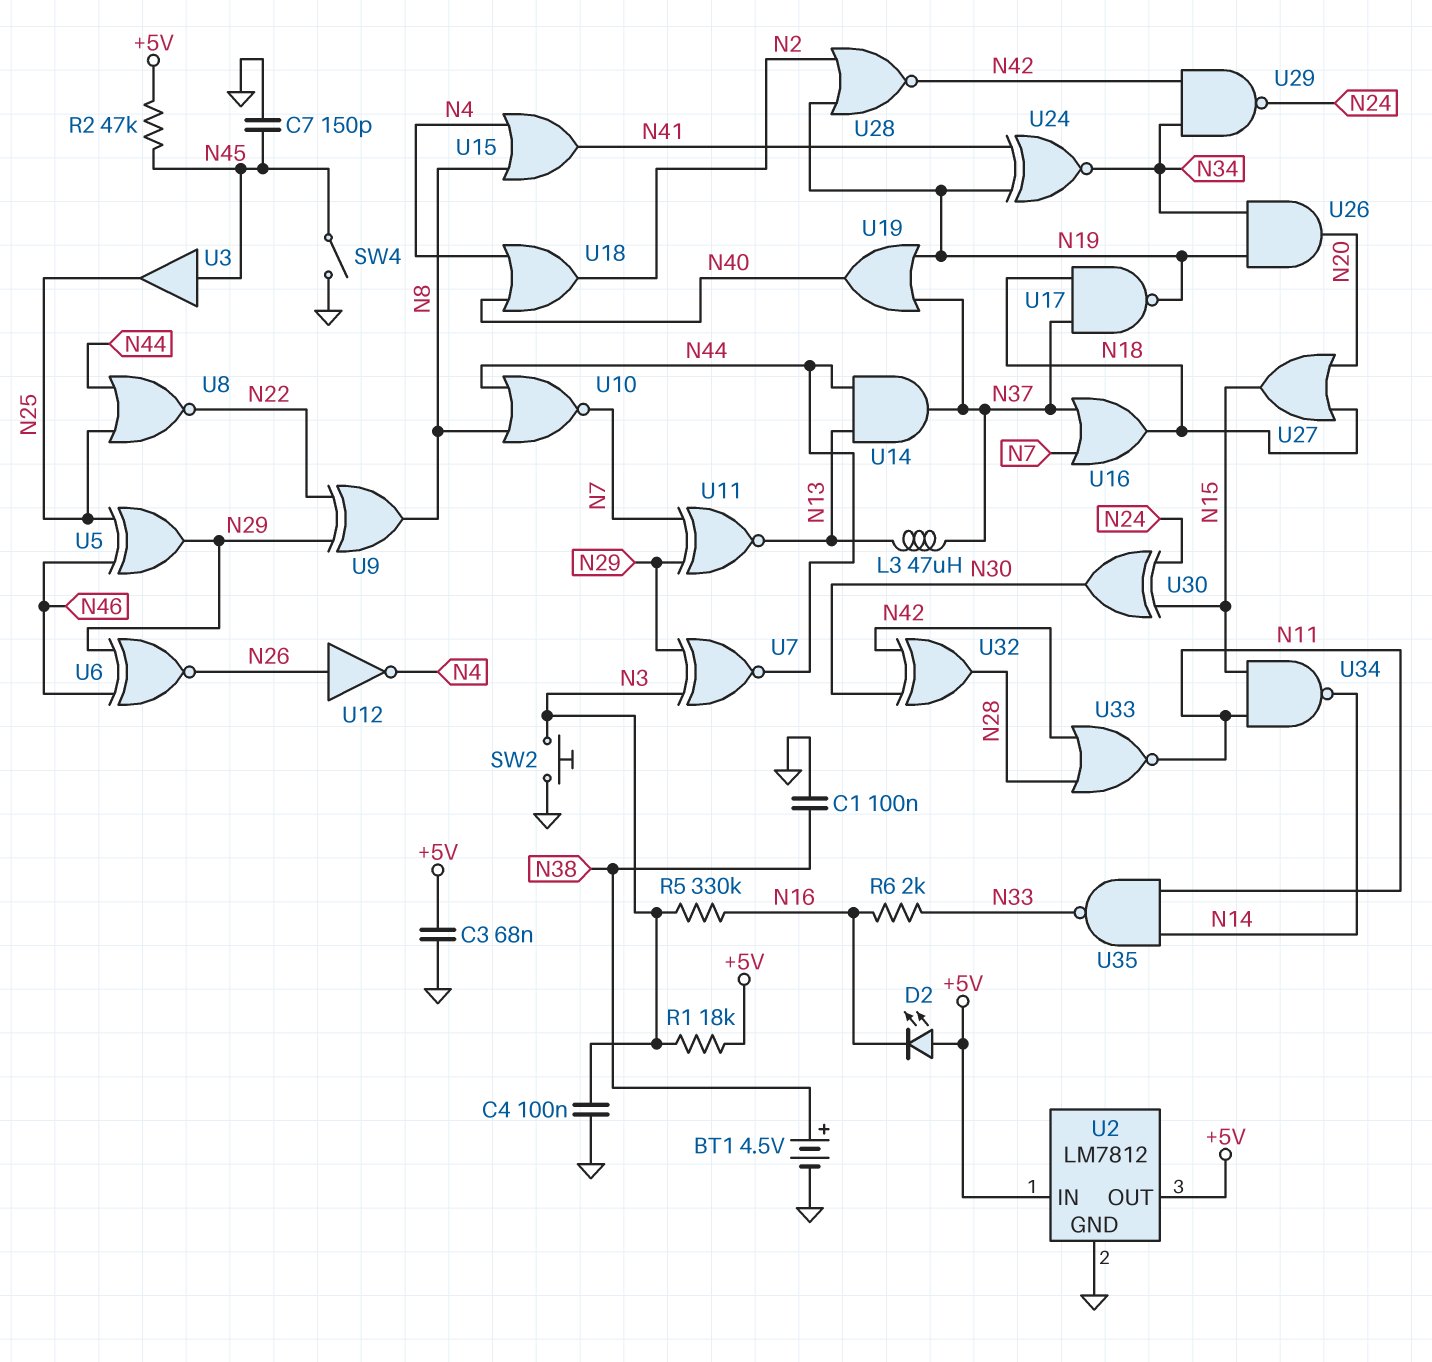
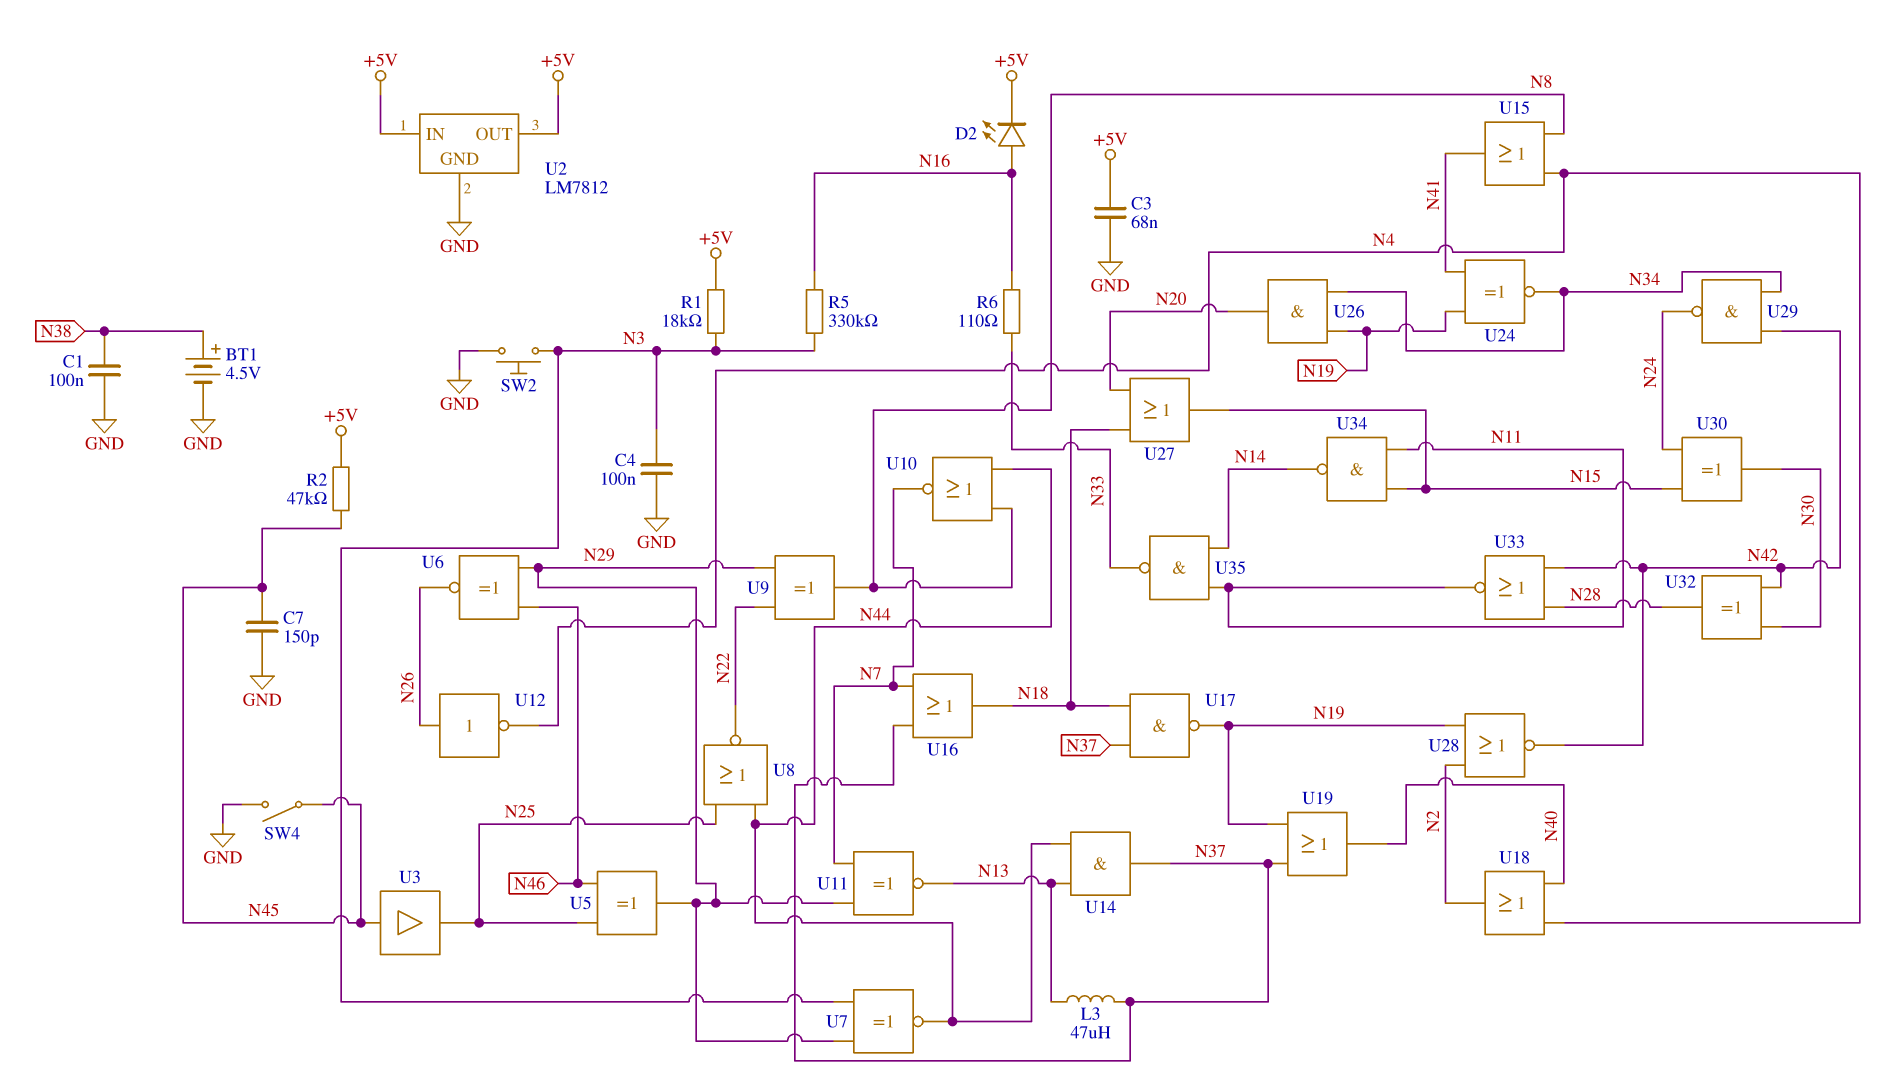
D2: LED (A +5V, K N16) -> LED (A N16, K +5V)
R6: 2k (N16, N33) -> 110 (N16, N33)

